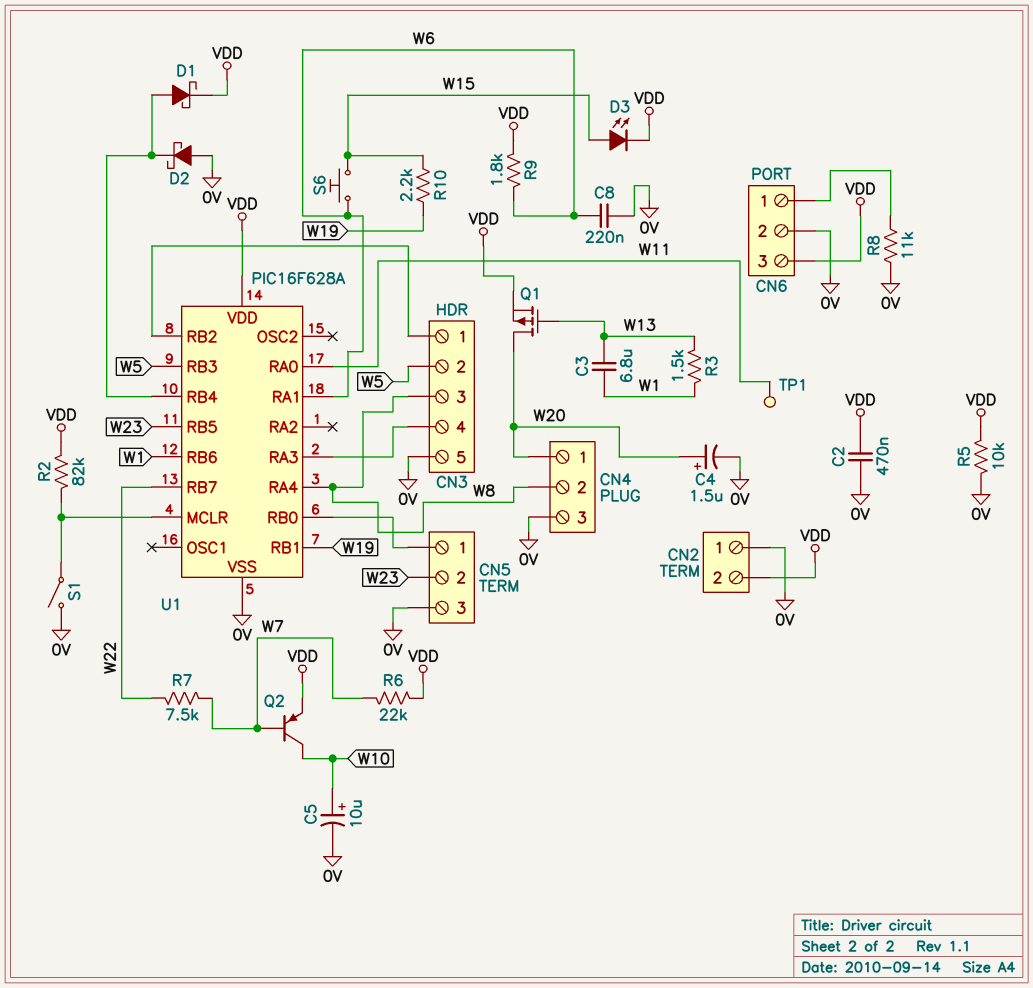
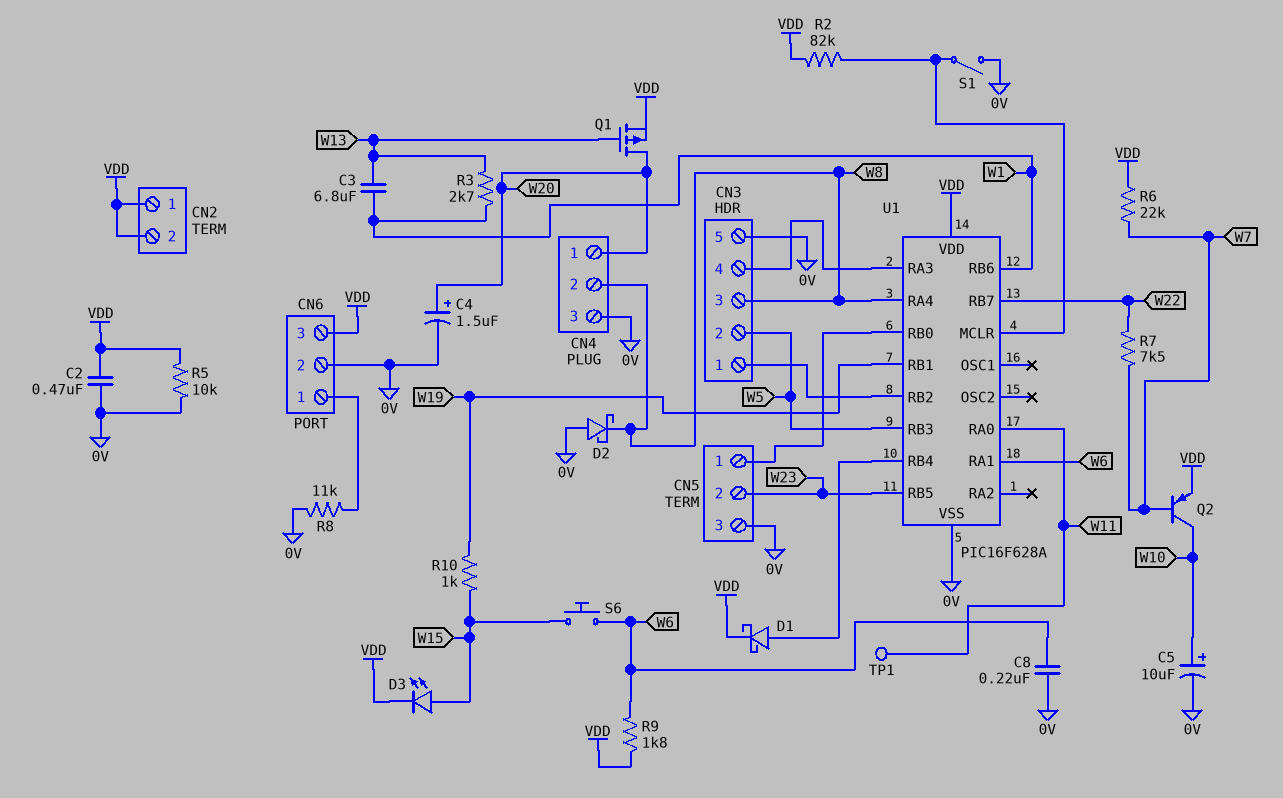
CN2 pin 1: 0V -> VDD
D2: schottky (A 0V, K U1/RB4) -> schottky (A 0V, K W8)
R3: 1.5k (W1, W13) -> 2.7k (W1, W13)
R10: 2.2k (W15, W19) -> 1k (W15, W19)

